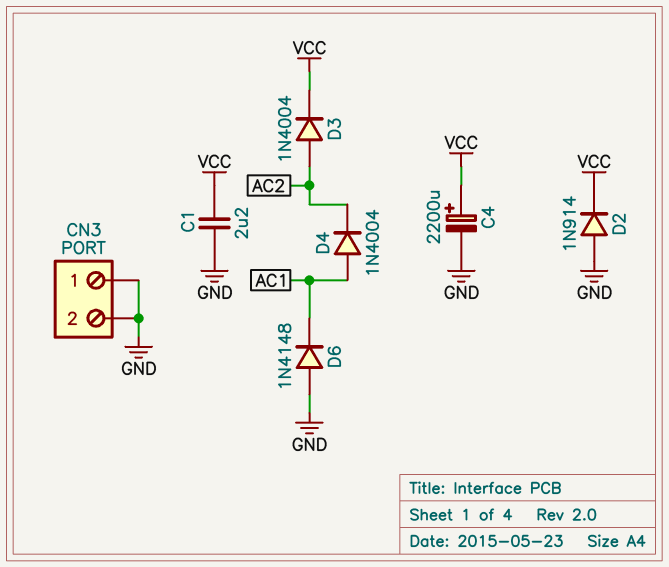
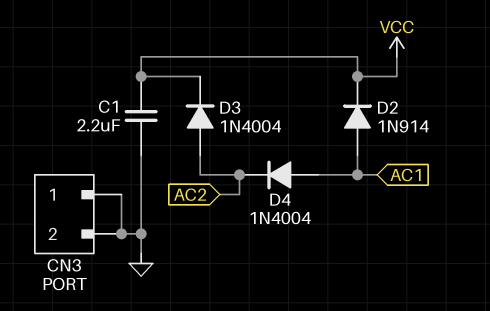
C4: 2200uF (plus VCC, minus GND) -> none
D2: diode 1N914 (A GND, K VCC) -> diode 1N914 (A AC1, K VCC)
D6: diode 1N4148 (A GND, K AC1) -> none

